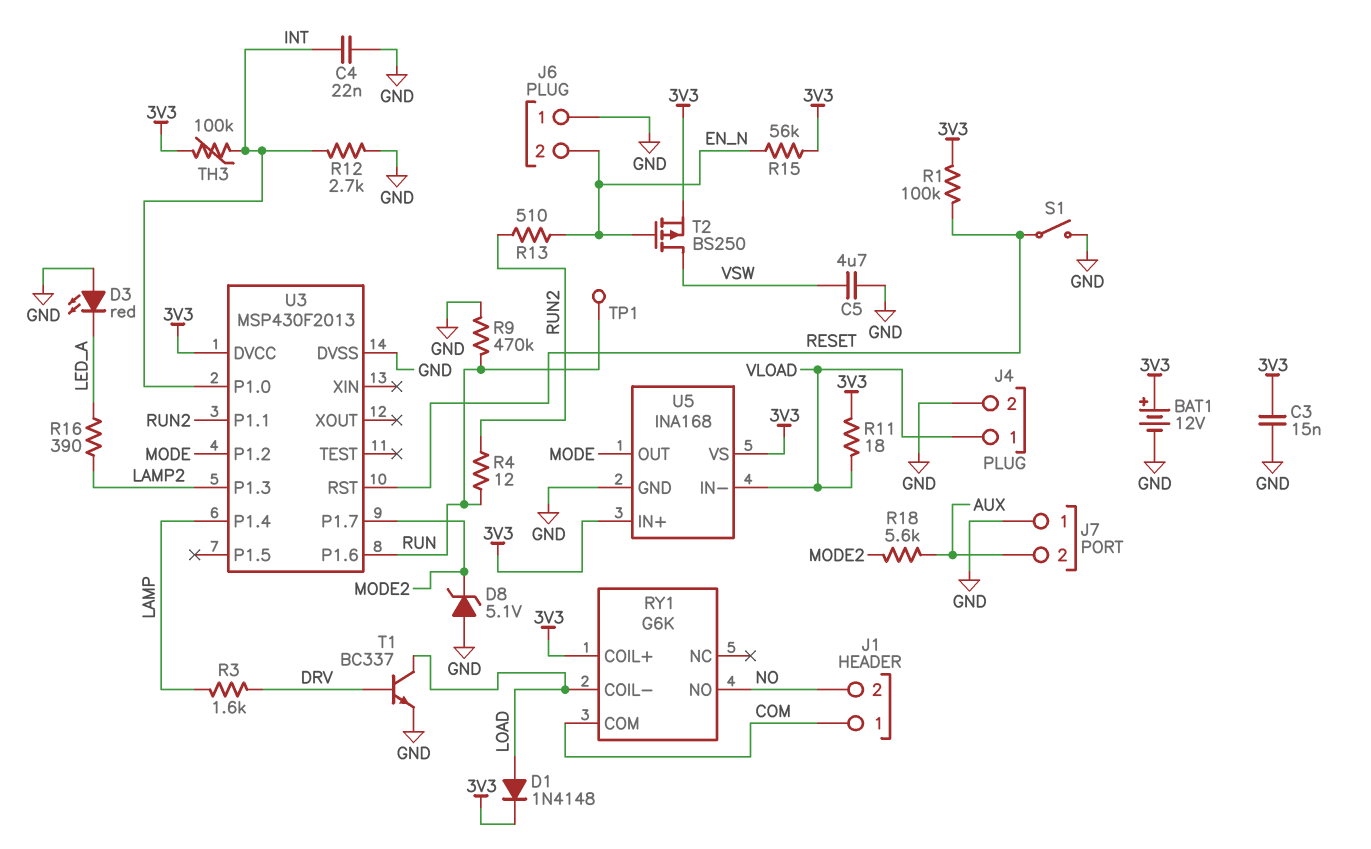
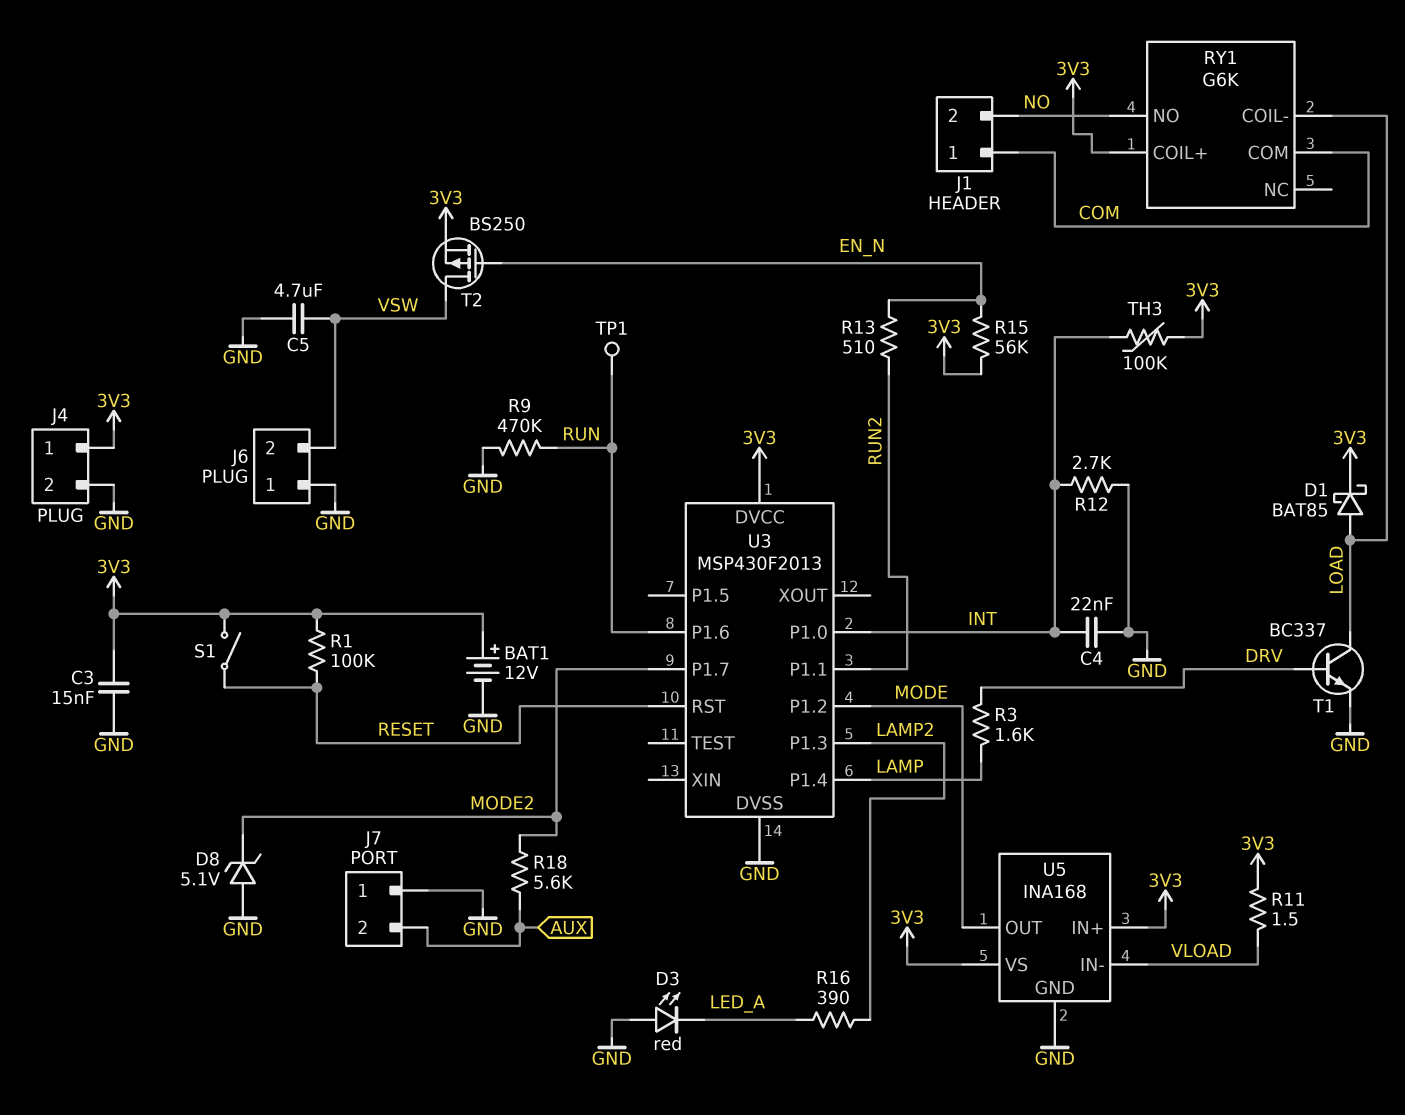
D1: diode 1N4148 (A LOAD, K 3V3) -> schottky BAT85 (A LOAD, K 3V3)
J4 pin 1: VLOAD -> 3V3
J6 pin 2: EN_N -> VSW
R4: 12 (RUN, RUN2) -> none
R11: 18 (3V3, VLOAD) -> 1.5 (3V3, VLOAD)
S1: switch (GND, RESET) -> switch (3V3, RESET)

